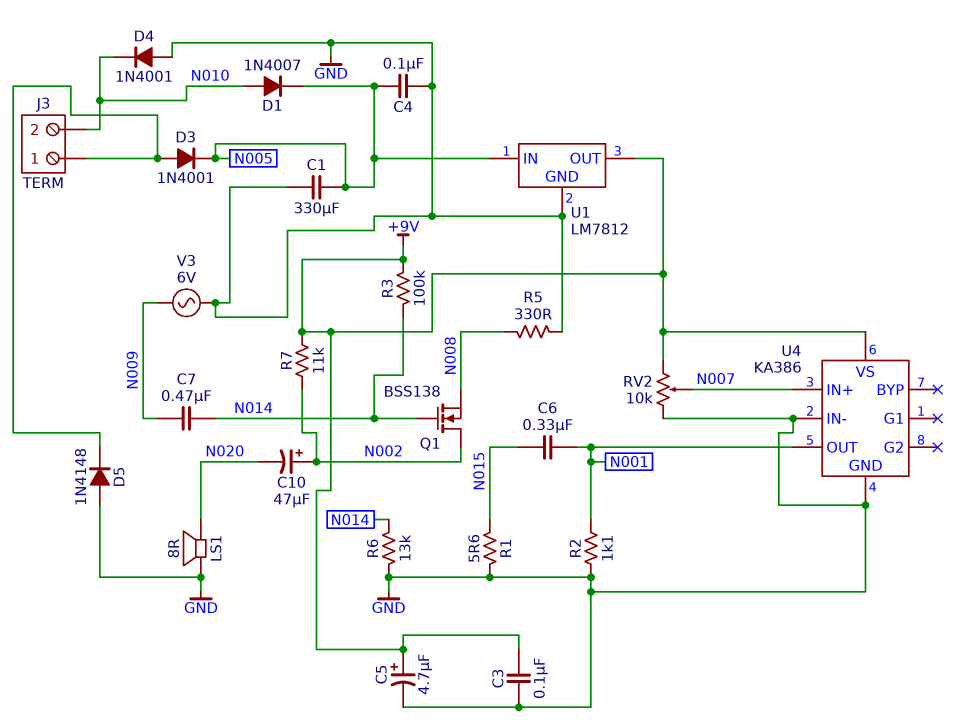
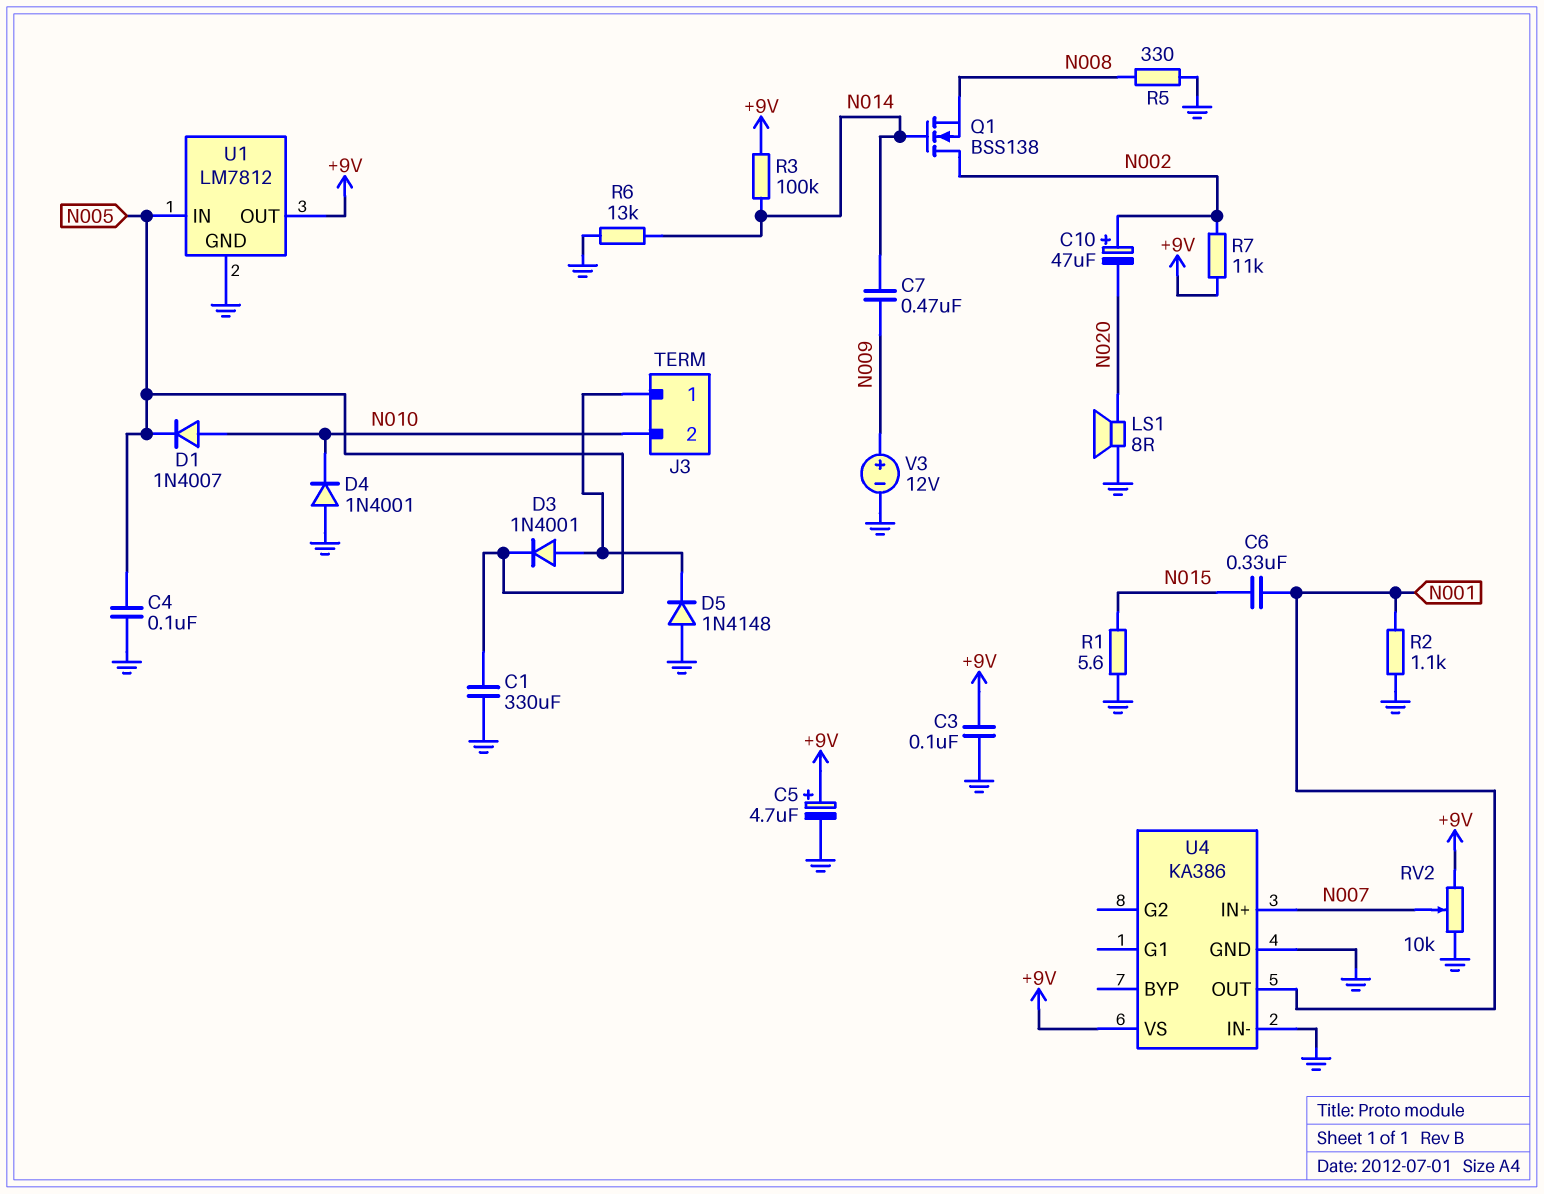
V3: AC 6V (GND, N009) -> 12V (plus N009, minus GND)

